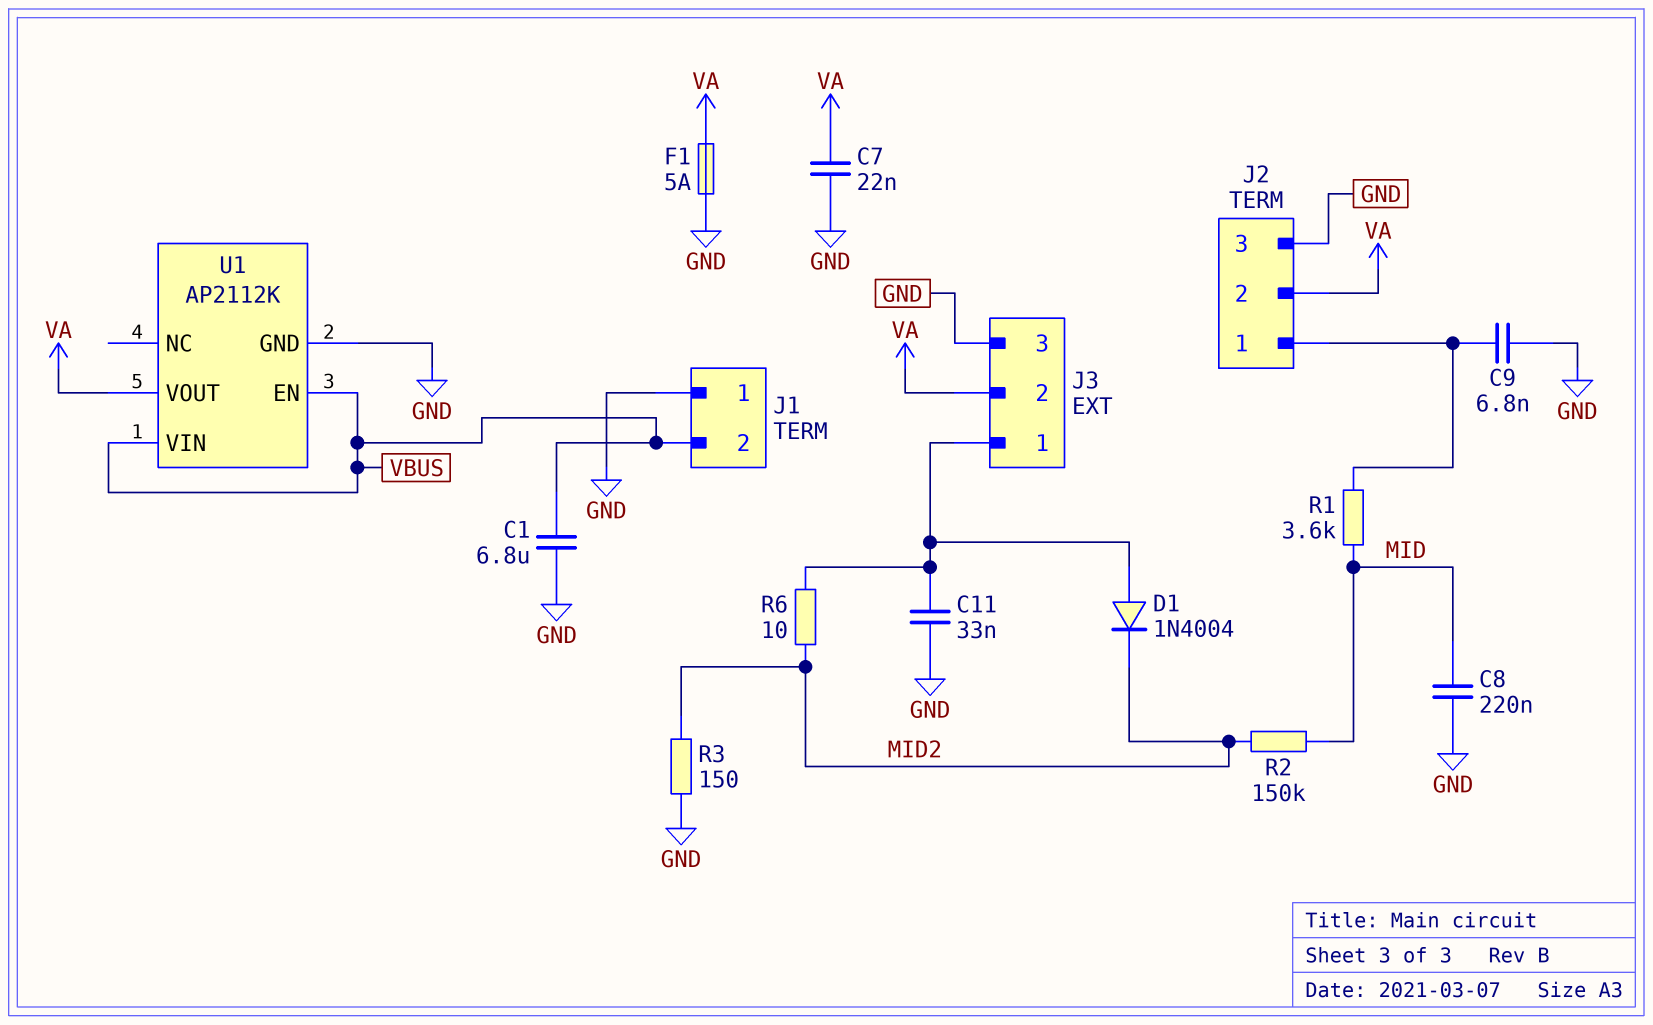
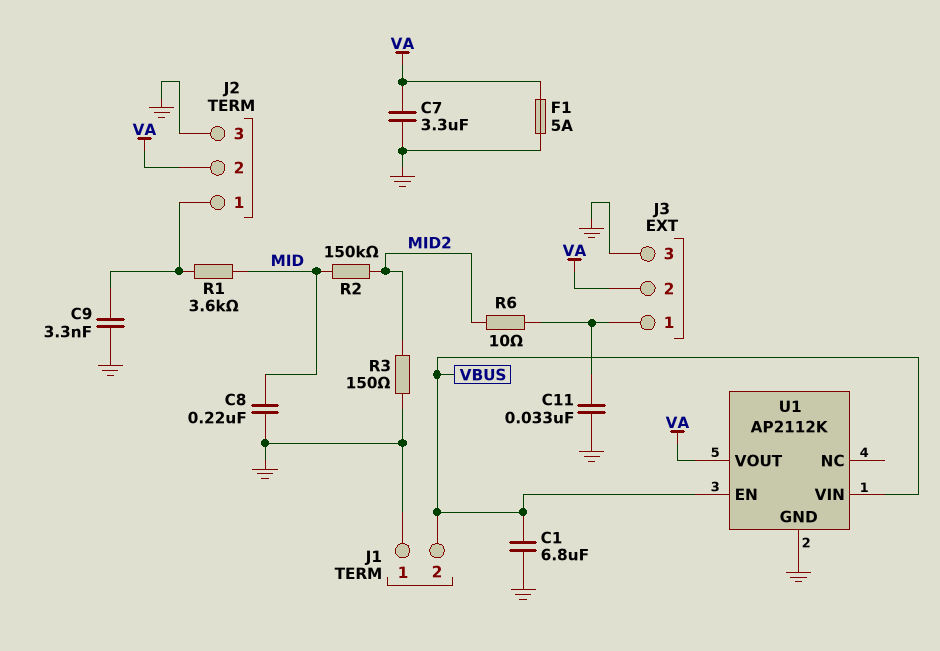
C7: 22nF (GND, VA) -> 3.3uF (GND, VA)
C9: 6.8nF (GND, J2/1) -> 3.3nF (GND, J2/1)
D1: diode 1N4004 (A J3/1, K MID2) -> none

